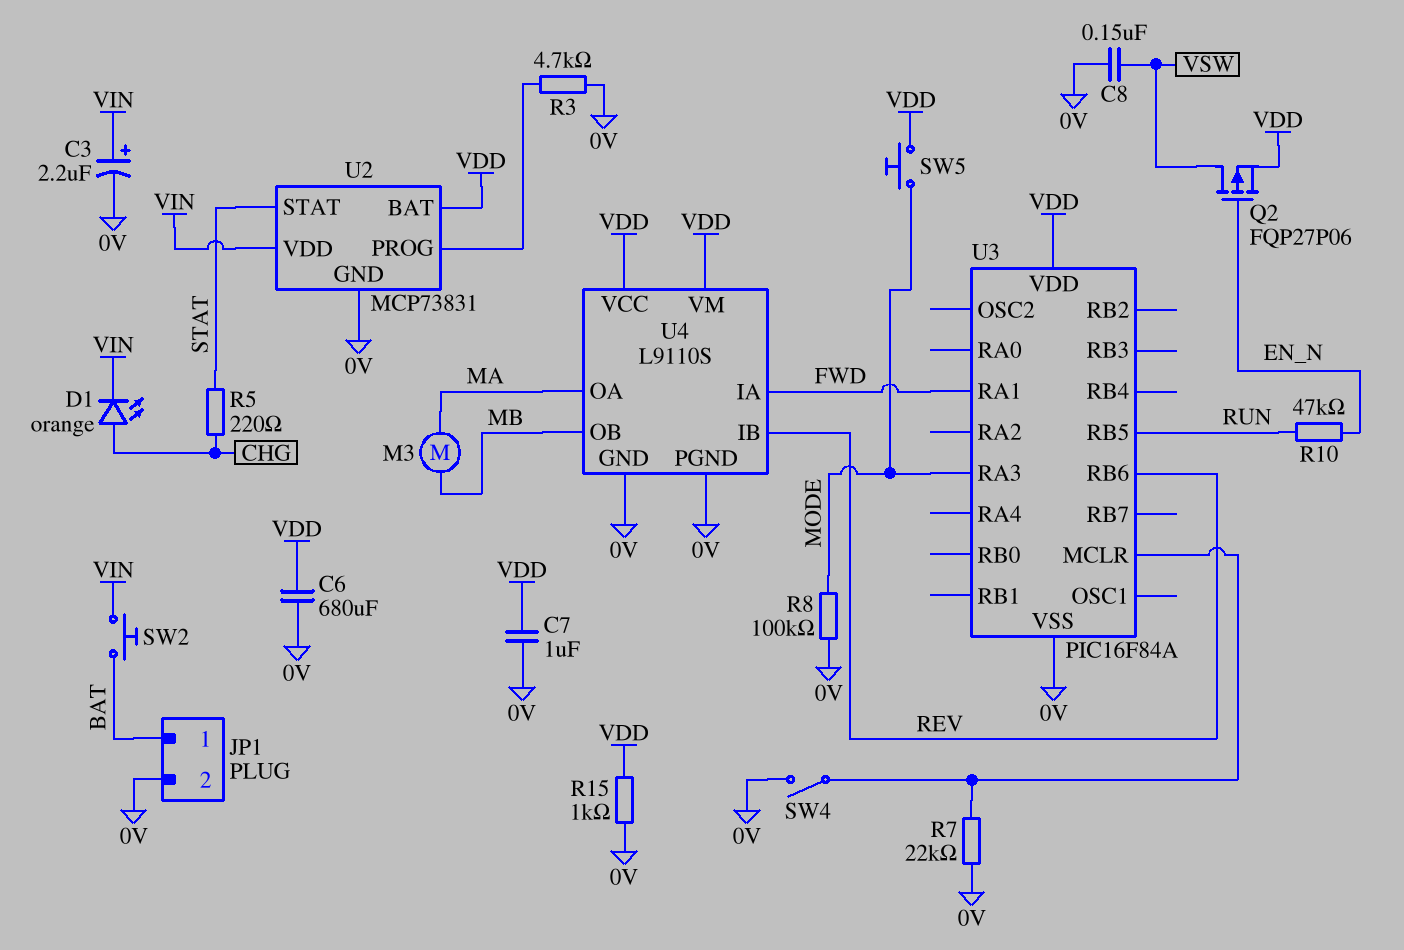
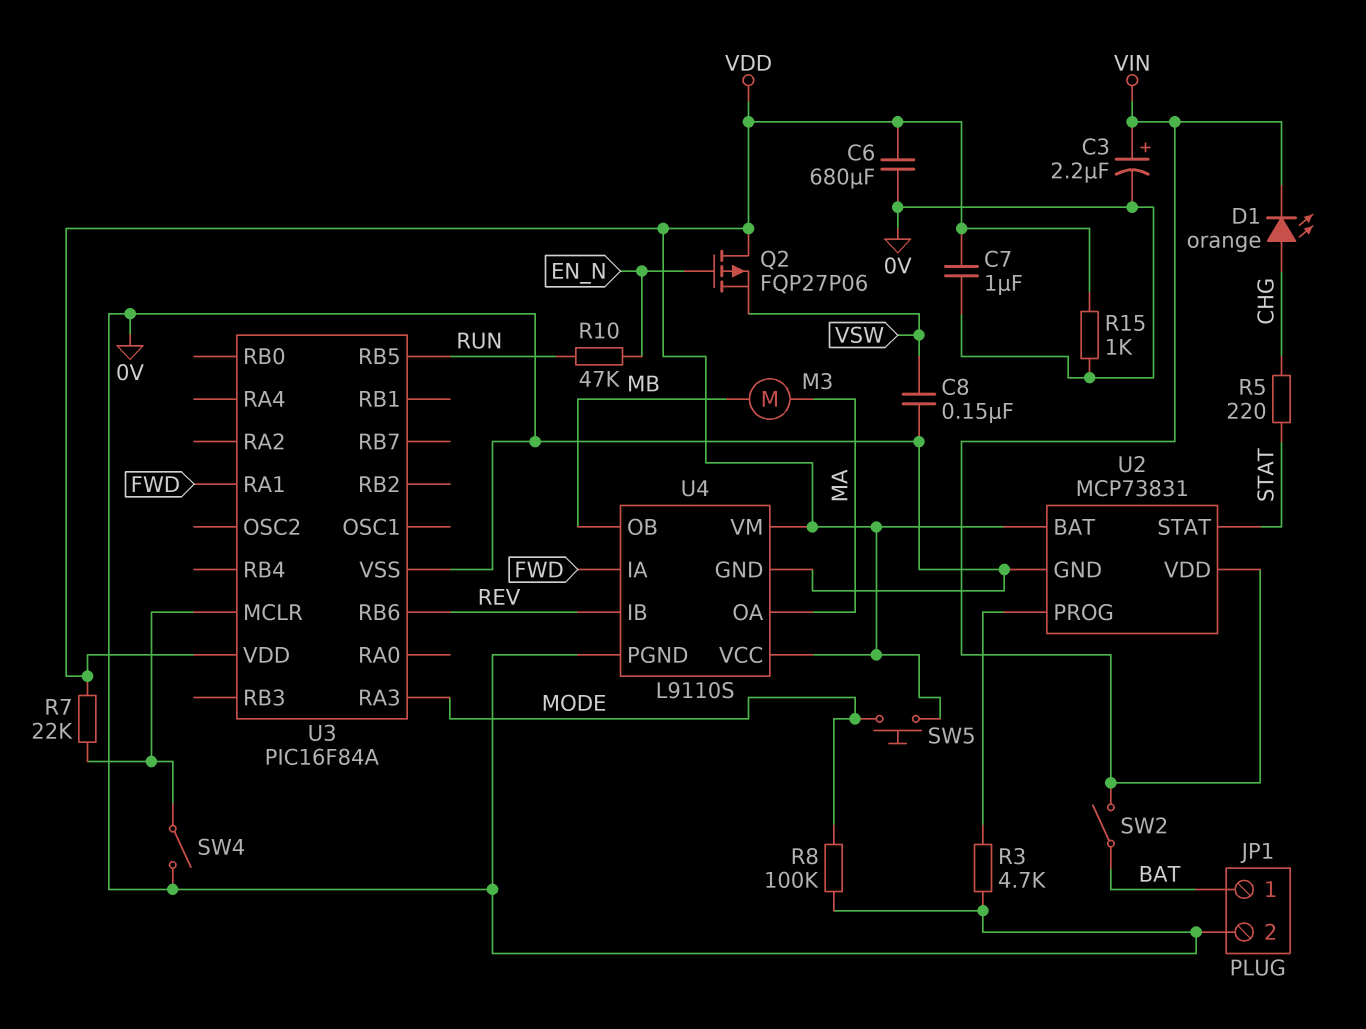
Q2: PMOS FQP27P06 (G EN_N, D VSW, S VDD) -> PMOS FQP27P06 (G EN_N, D VDD, S VSW)
R7: 22k (0V, U3/MCLR) -> 22k (U3/MCLR, VDD)
SW2: button (BAT, VIN) -> switch (BAT, VIN)

